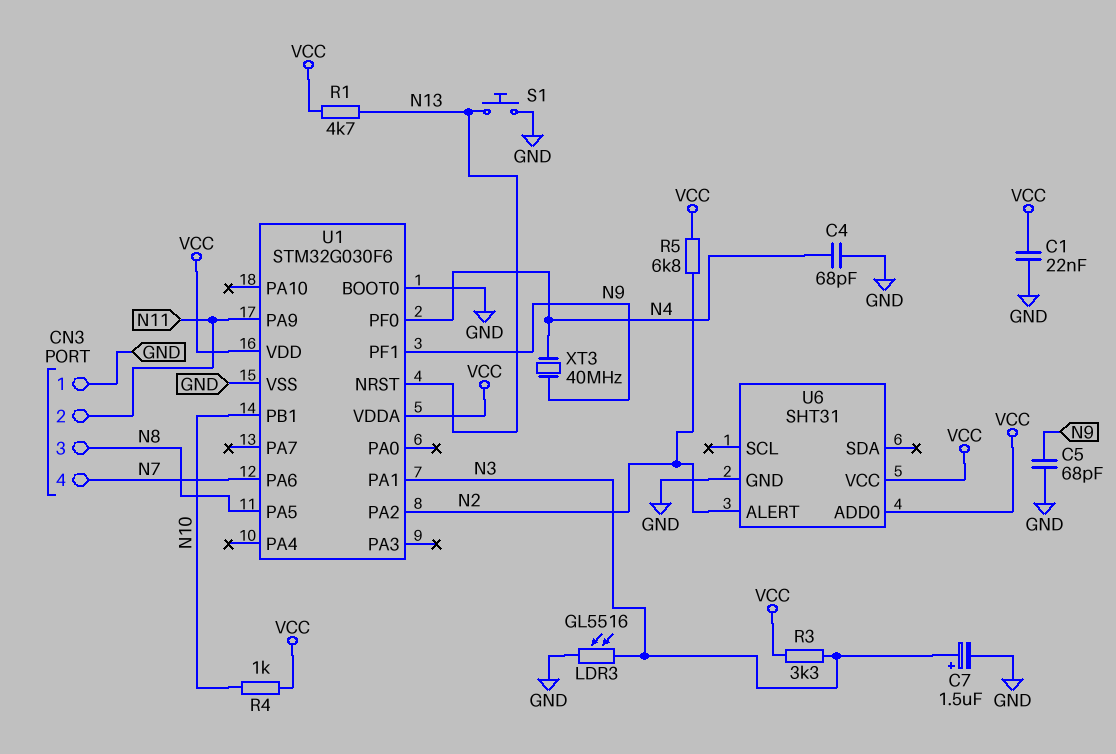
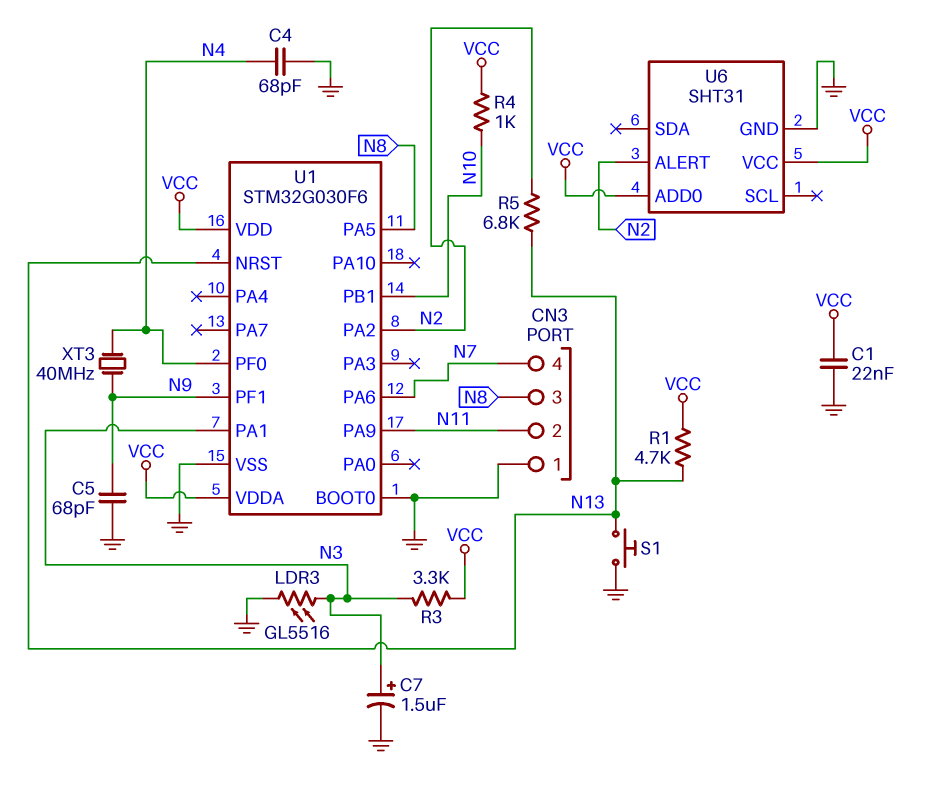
R5: 6.8k (N2, VCC) -> 6.8k (N2, N13)

